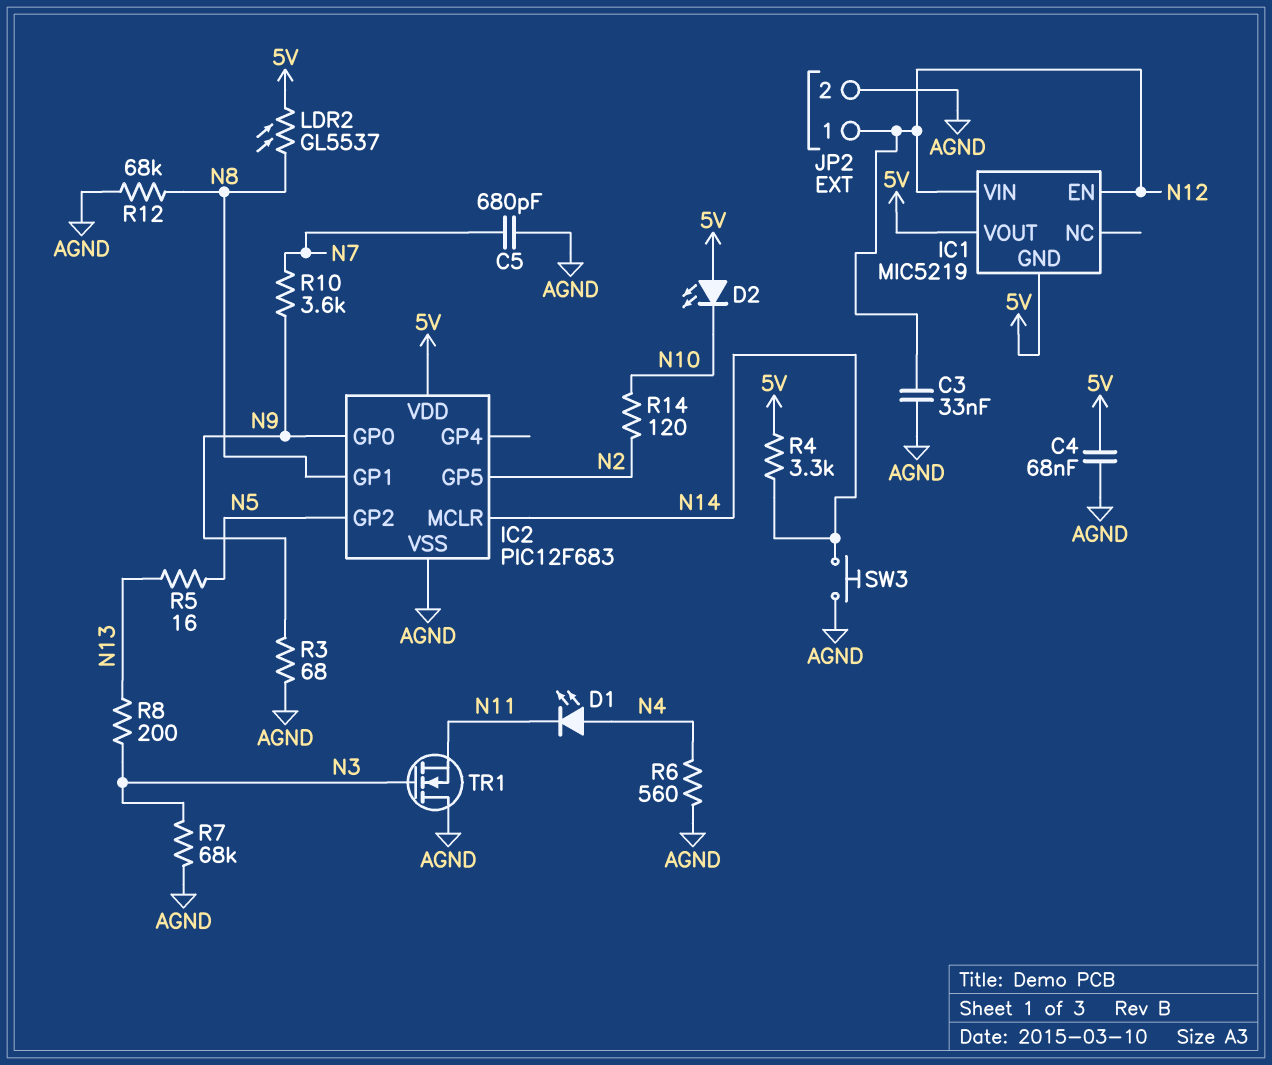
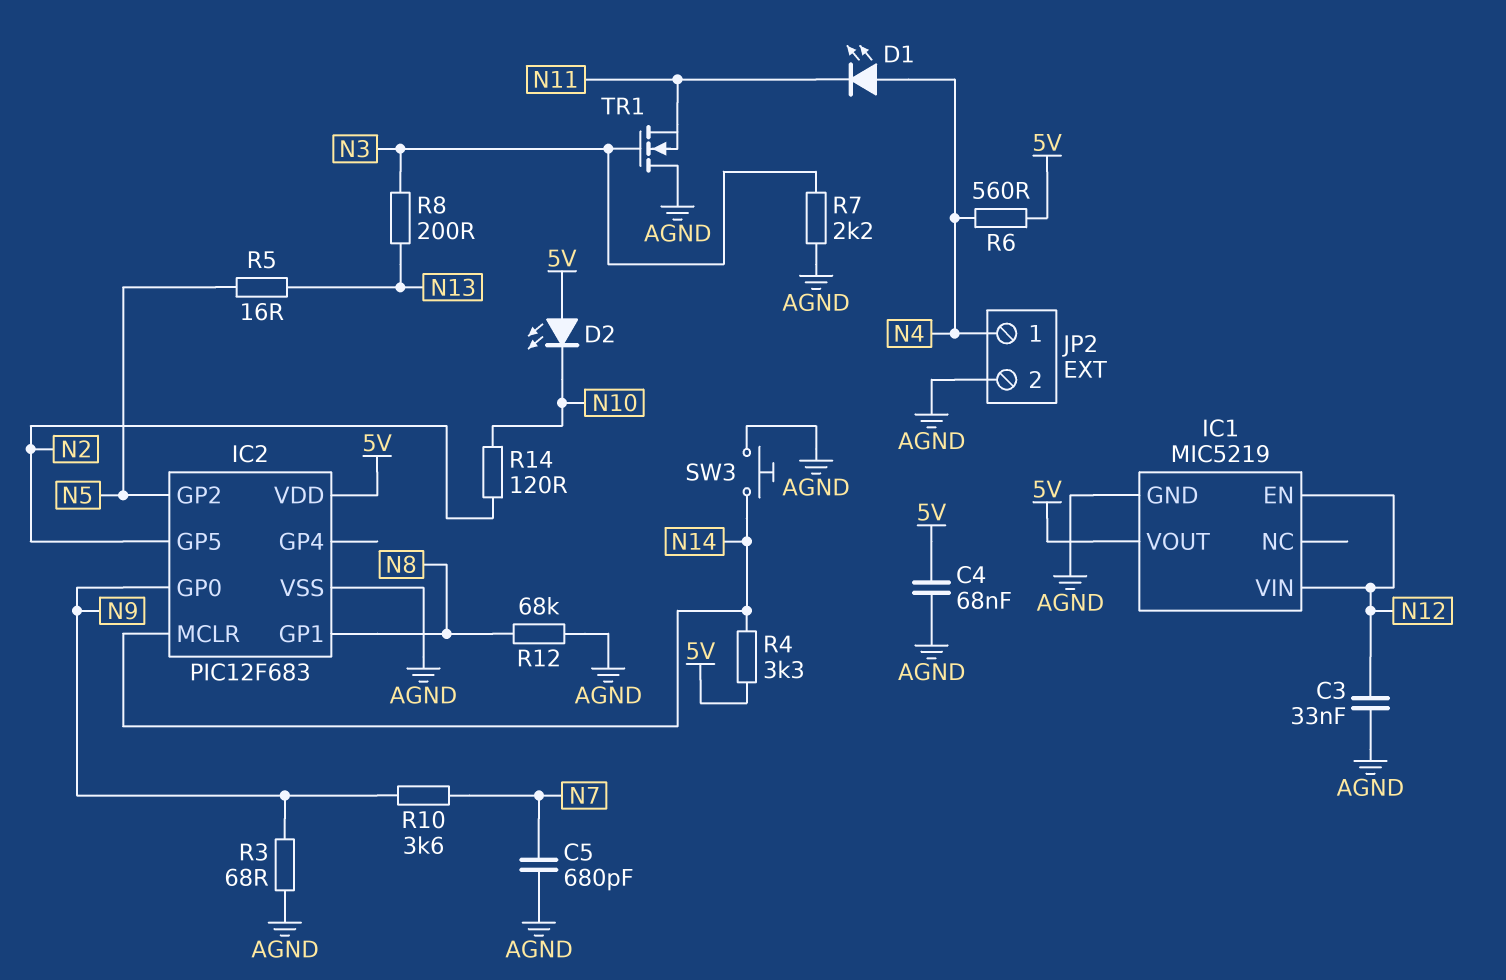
IC1 pin GND: 5V -> AGND
JP2 pin 1: N12 -> N4
LDR2: GL5537 (5V, N8) -> none
R6: 560 (AGND, N4) -> 560 (5V, N4)
R7: 68k (AGND, N3) -> 2.2k (AGND, N3)

